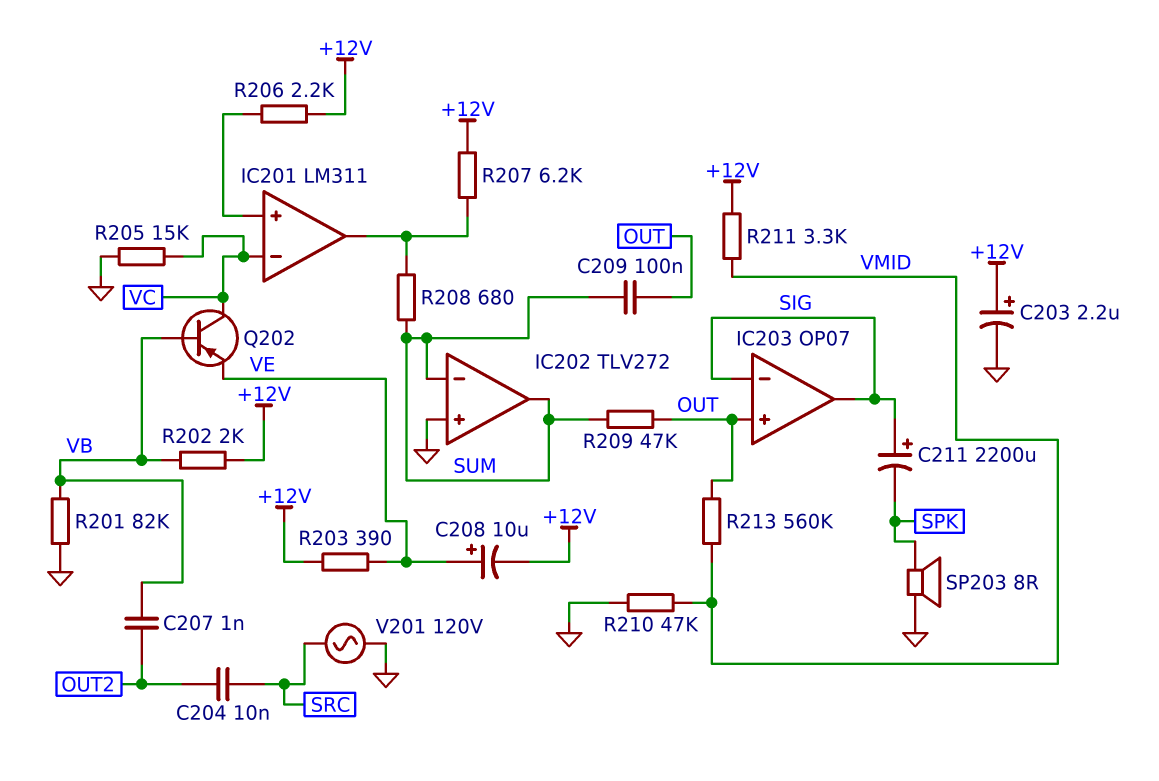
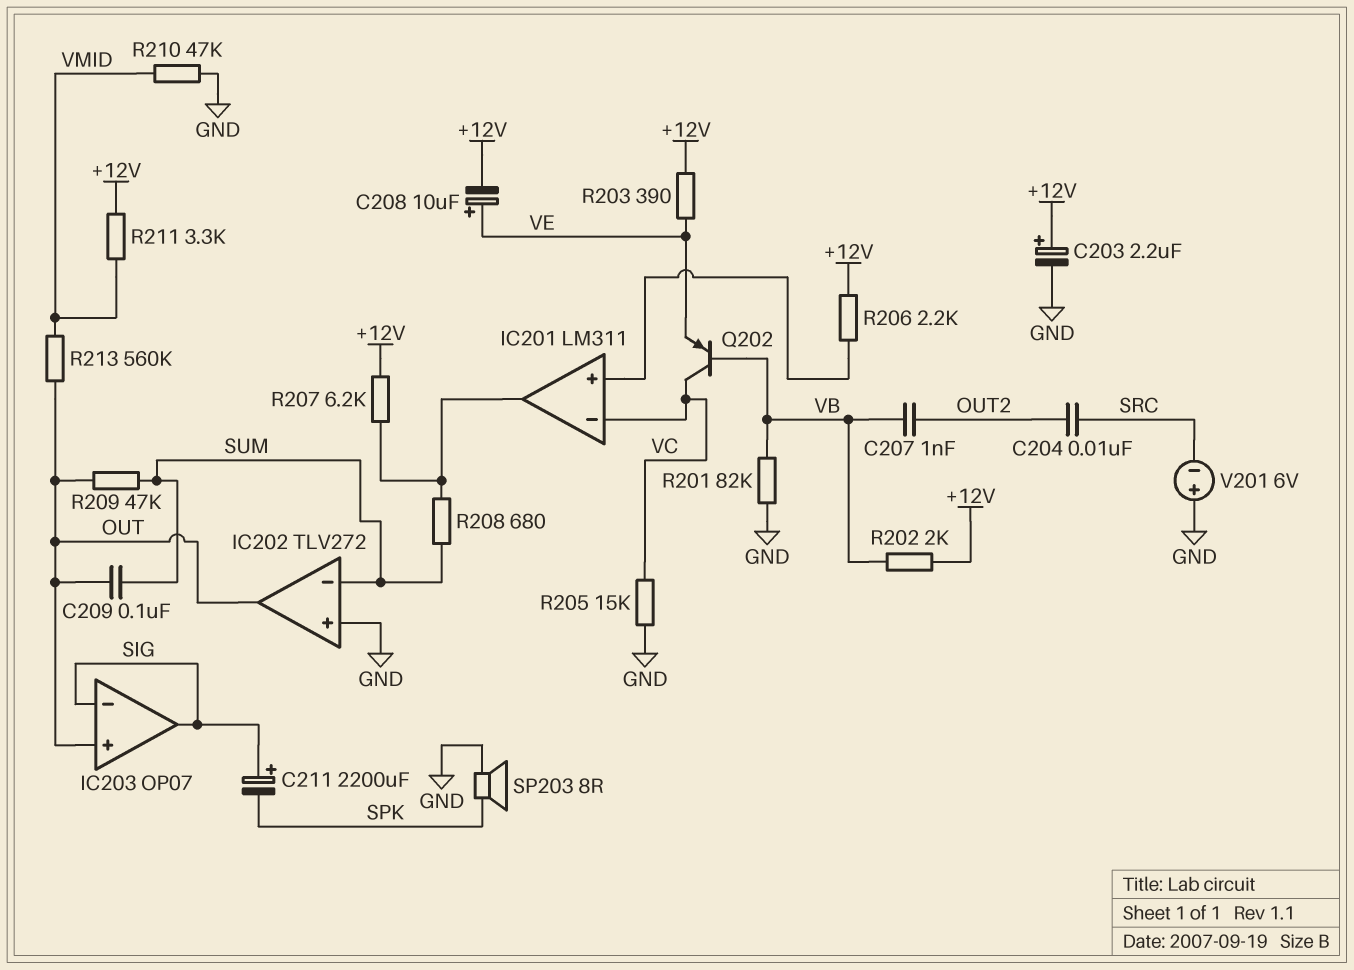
IC202 pin out: SUM -> OUT
V201: AC 120V (GND, SRC) -> 6V (plus GND, minus SRC)

